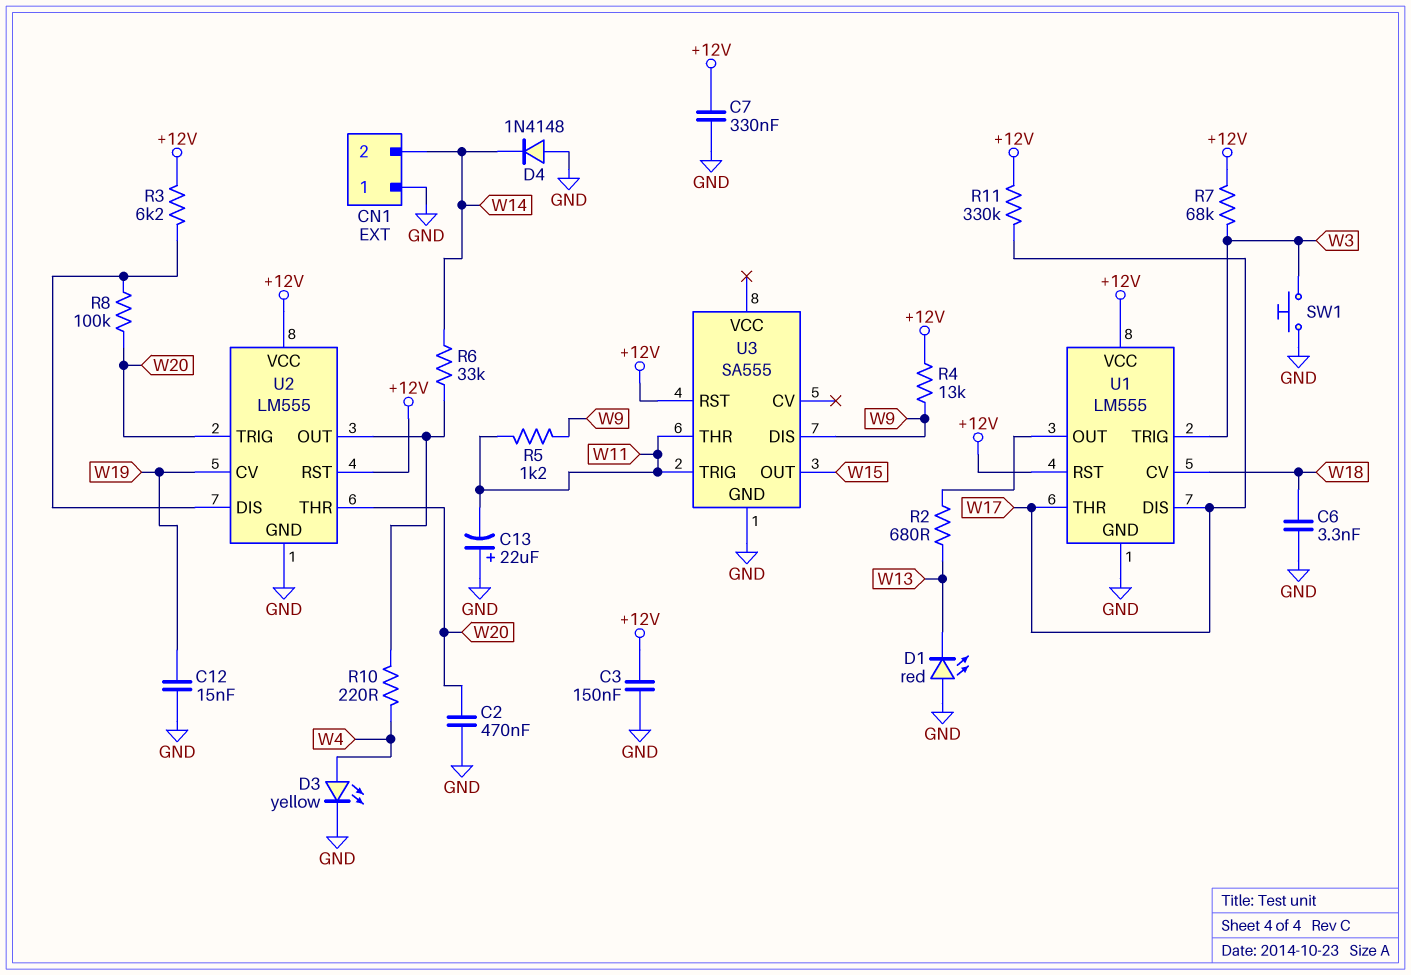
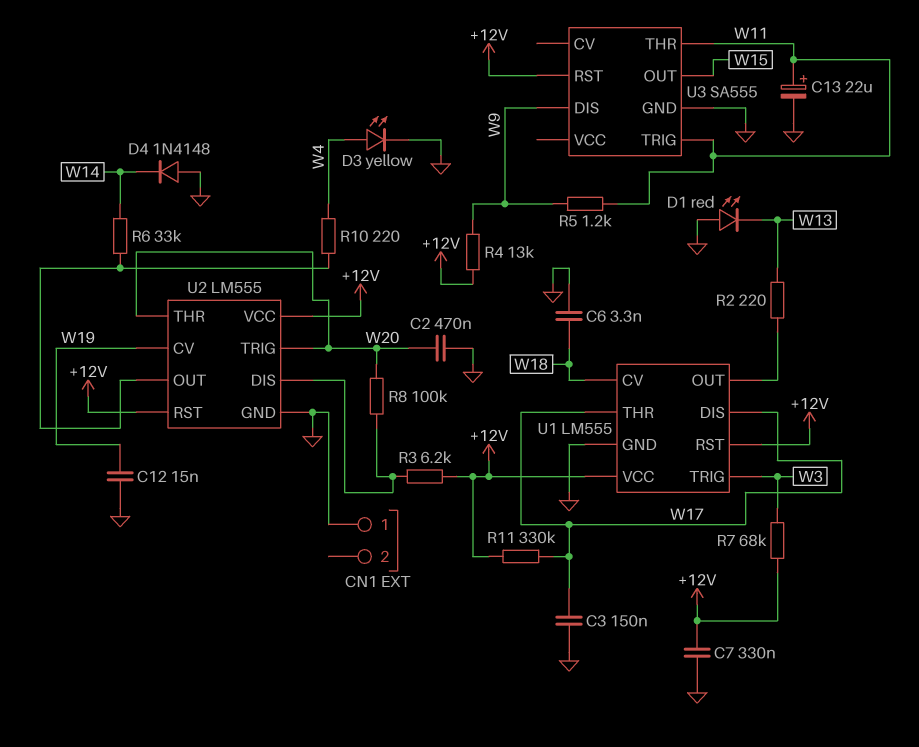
C3: 150nF (+12V, GND) -> 150nF (GND, W17)
C13: 22uF (plus GND, minus W11) -> 22uF (plus W11, minus GND)
CN1 pin 2: W14 -> none
R2: 680 (U1/OUT, W13) -> 220 (U1/OUT, W13)
SW1: button (GND, W3) -> none

